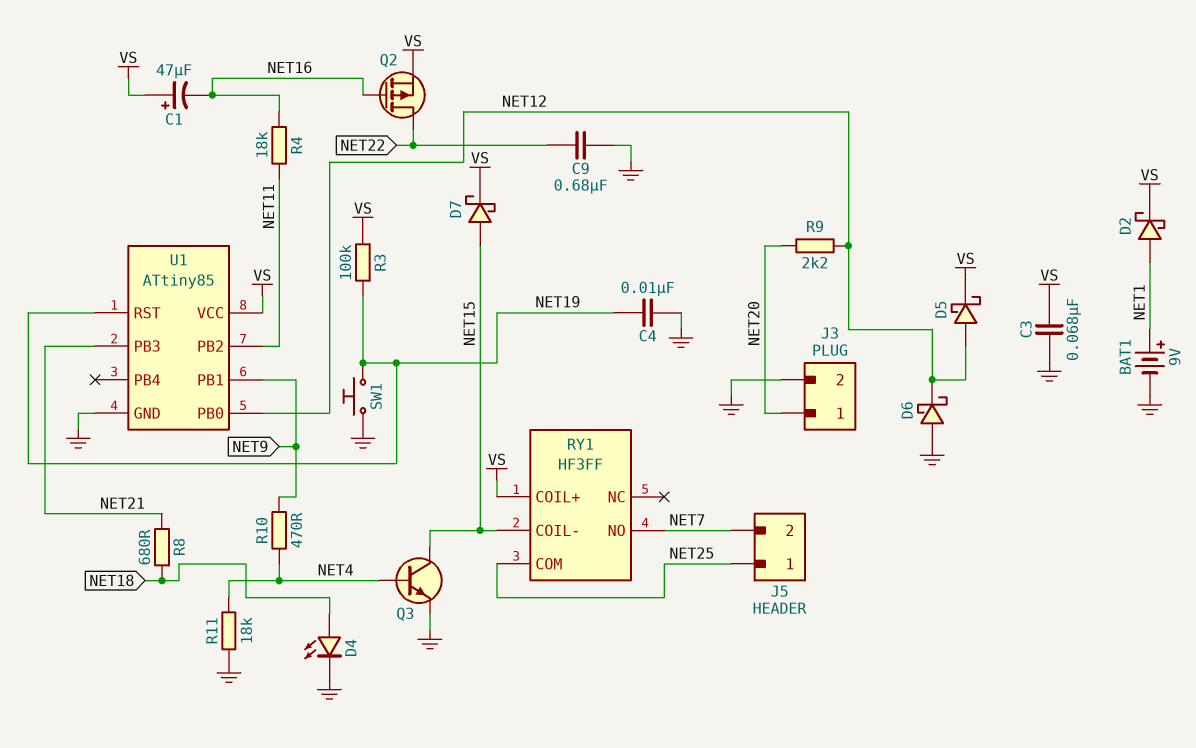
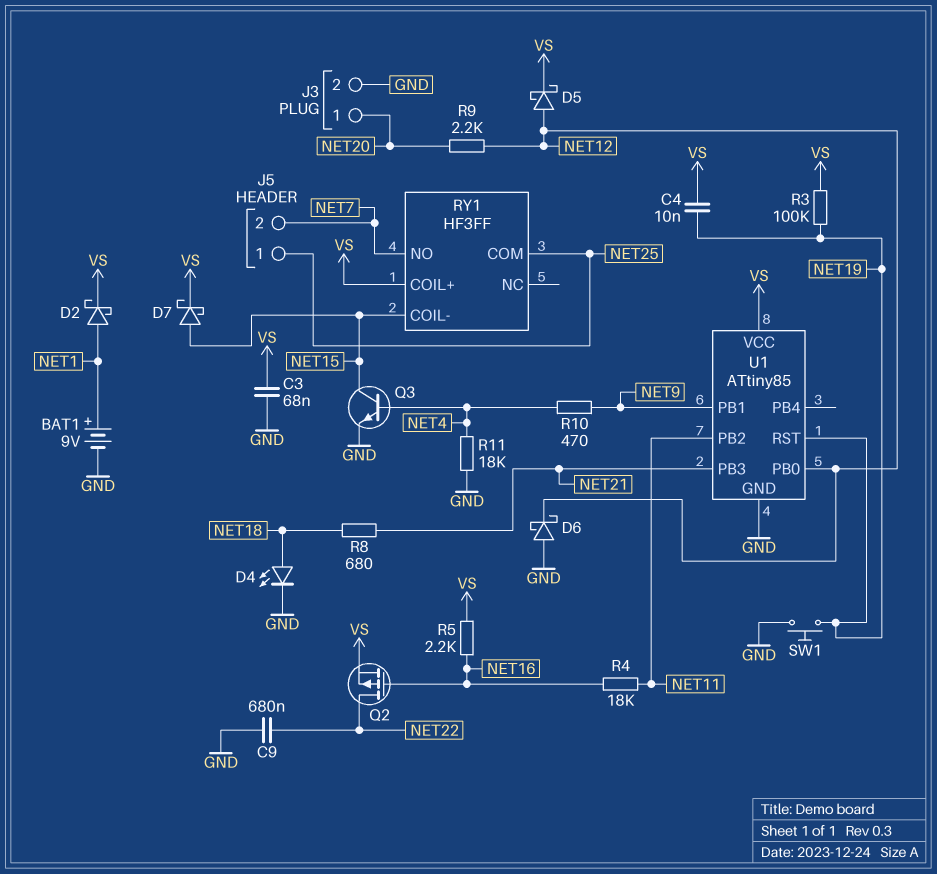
C1: 47uF (plus VS, minus NET16) -> none
C4: 10nF (GND, NET19) -> 10nF (NET19, VS)
R5: none -> 2.2k (NET16, VS)

